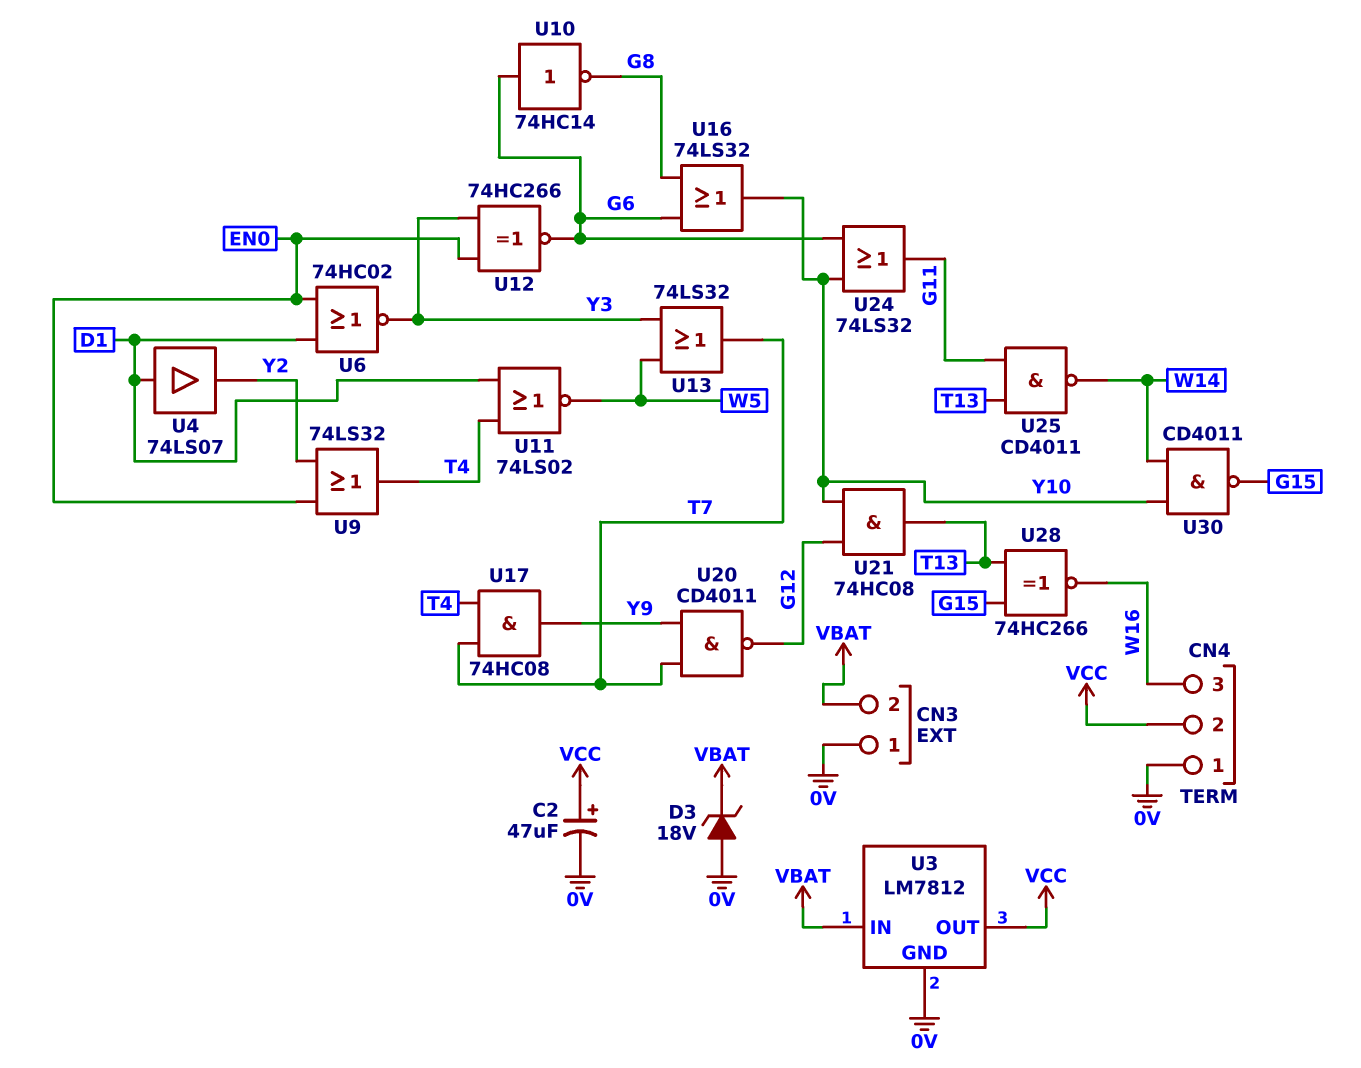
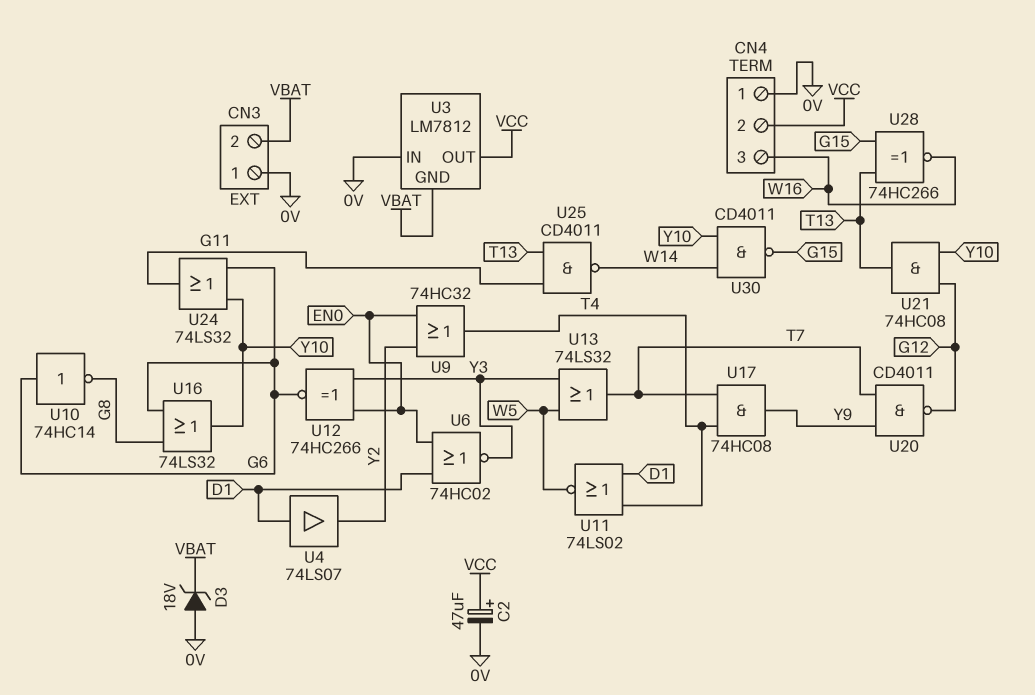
U3 pin GND: 0V -> VBAT
U3 pin IN: VBAT -> 0V
U9: OR 74LS32 (in EN0, in Y2, out T4) -> OR 74HC32 (in EN0, in Y2, out T4)

